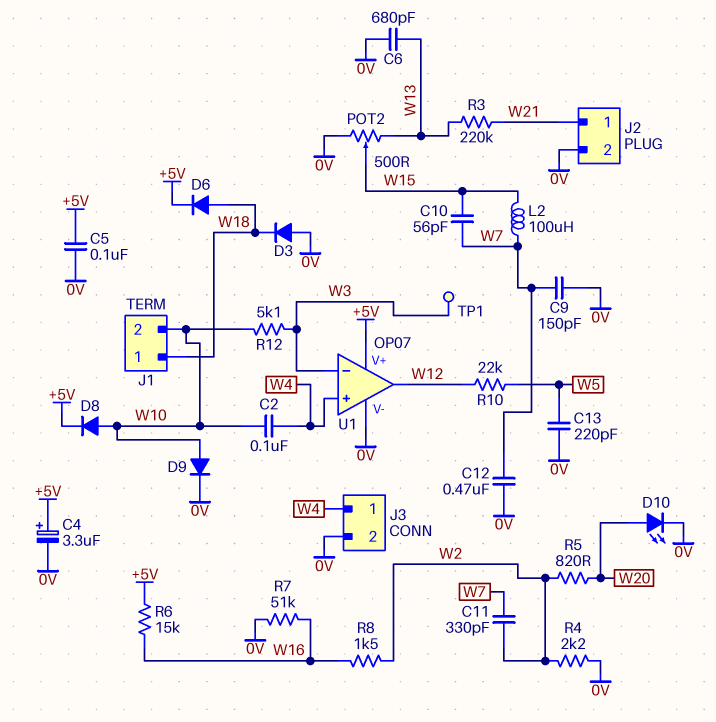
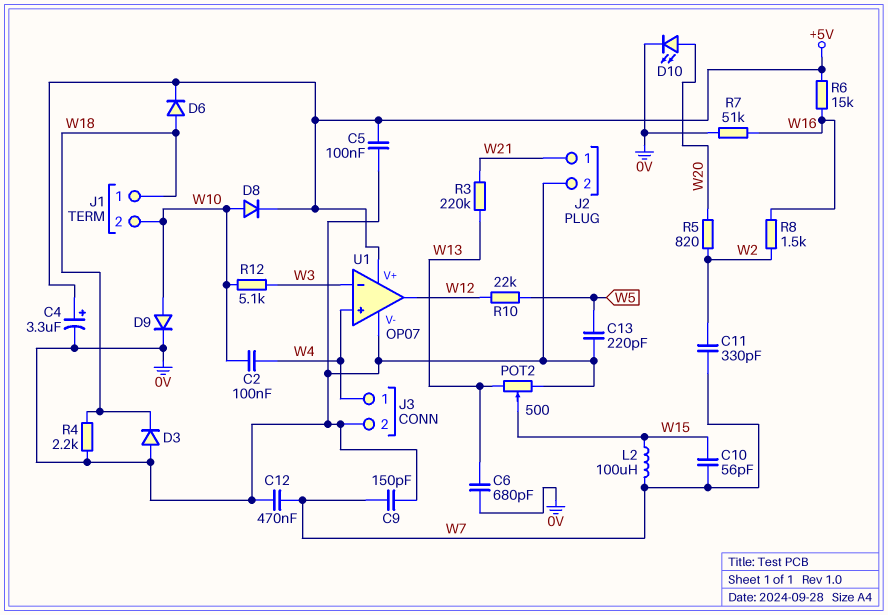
R4: 2.2k (0V, W2) -> 2.2k (0V, W18)
TP1: test point (W3) -> none

